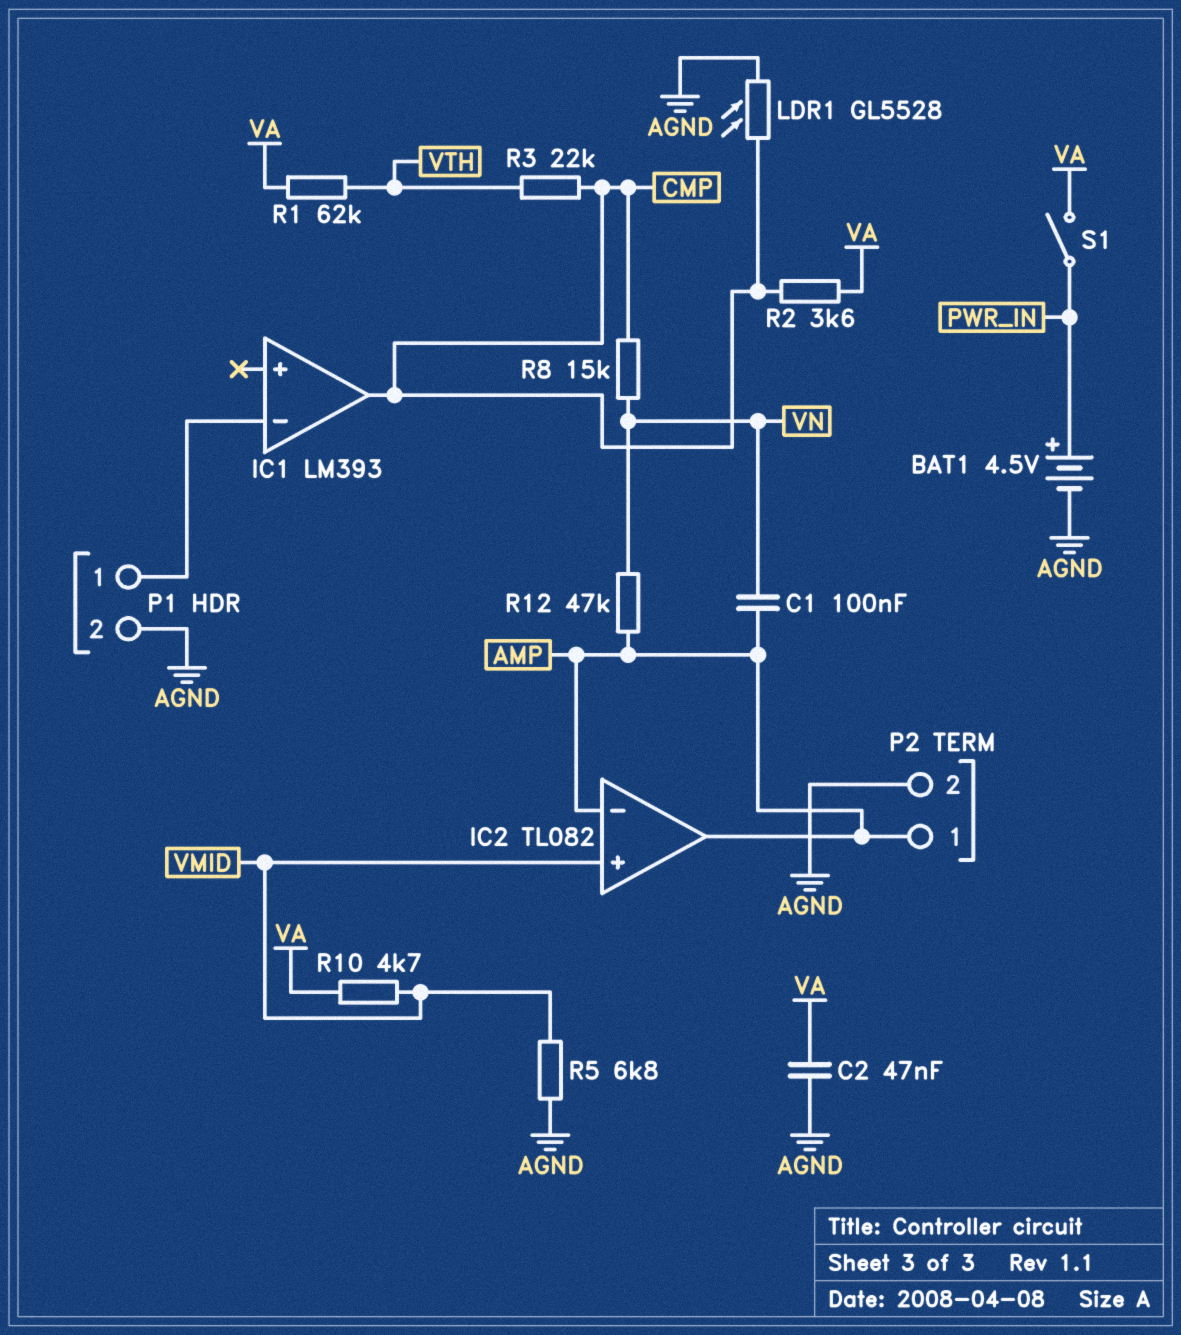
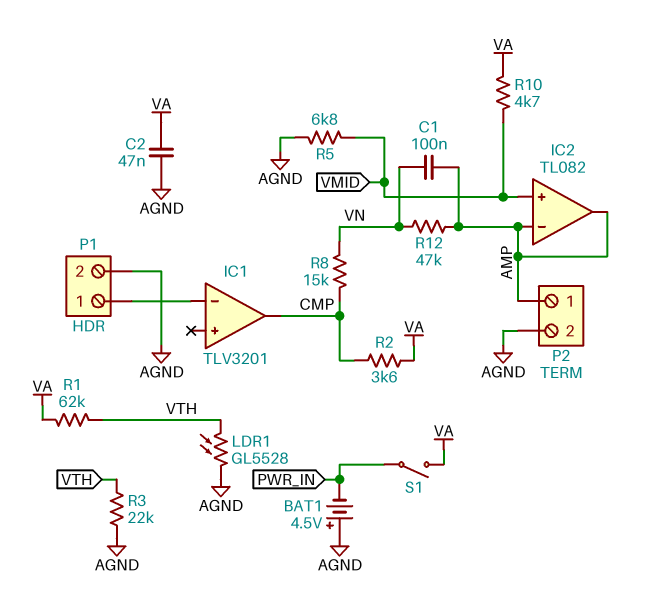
BAT1: 4.5V (plus PWR_IN, minus AGND) -> 4.5V (plus AGND, minus PWR_IN)
IC1: LM393 -> TLV3201
LDR1: GL5528 (AGND, CMP) -> GL5528 (AGND, VTH)
R3: 22k (CMP, VTH) -> 22k (AGND, VTH)

